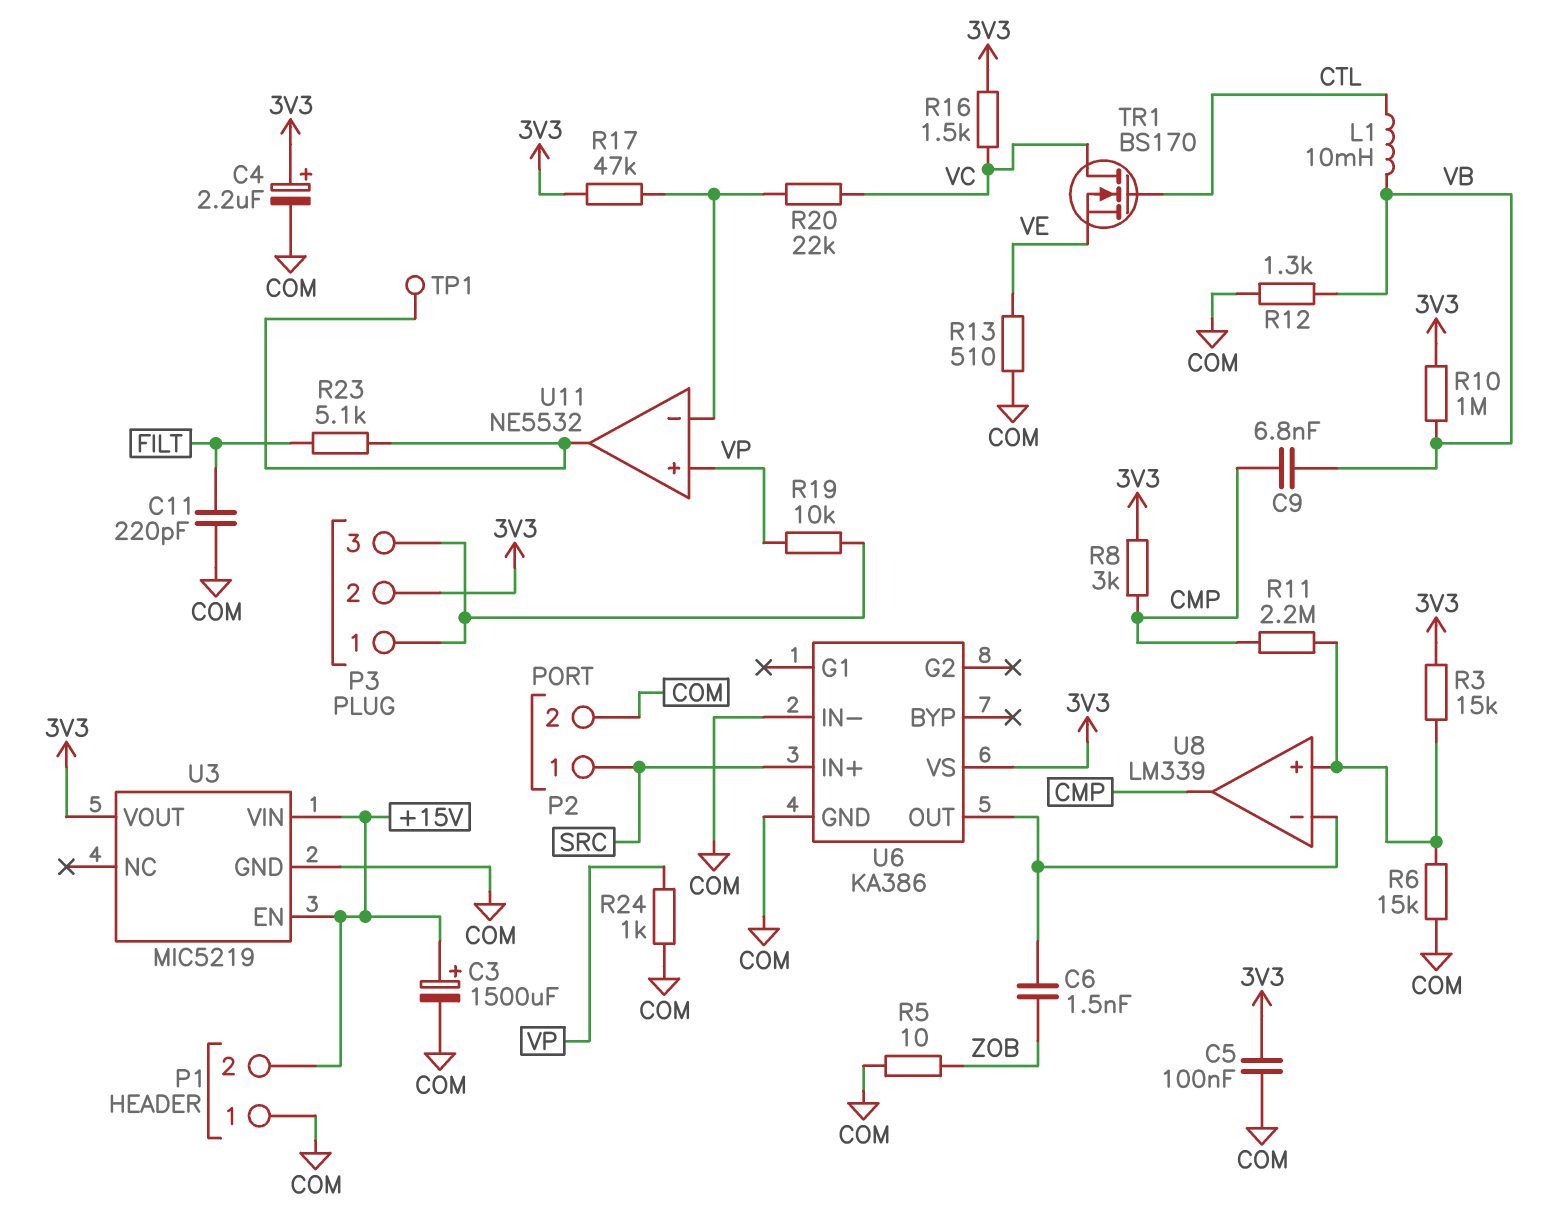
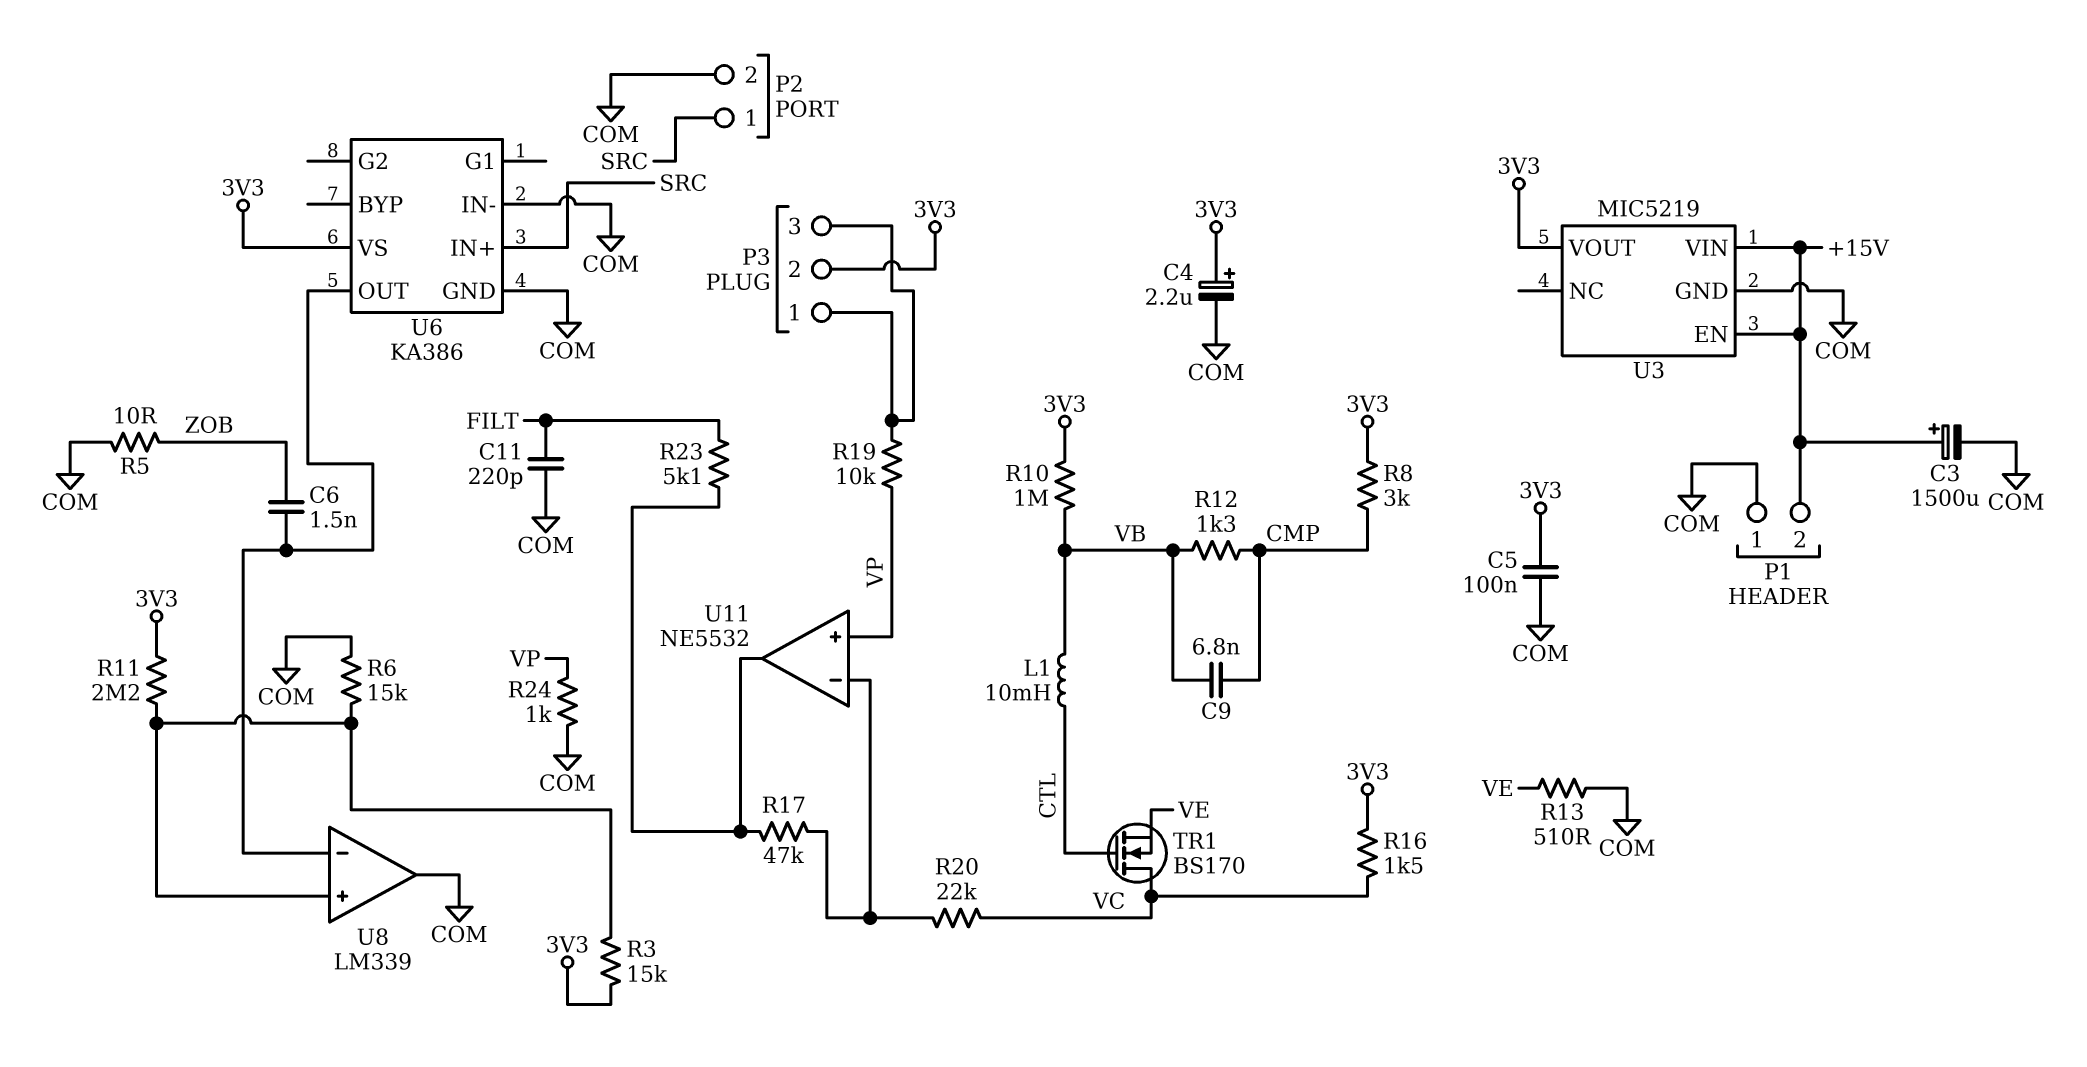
R11: 2.2M (CMP, U8/in+) -> 2.2M (3V3, U8/in+)
R12: 1.3k (COM, VB) -> 1.3k (CMP, VB)
R17: 47k (3V3, U11/in-) -> 47k (U11/in-, U11/out)
TP1: test point (U11/out) -> none
U8 pin out: CMP -> COM

